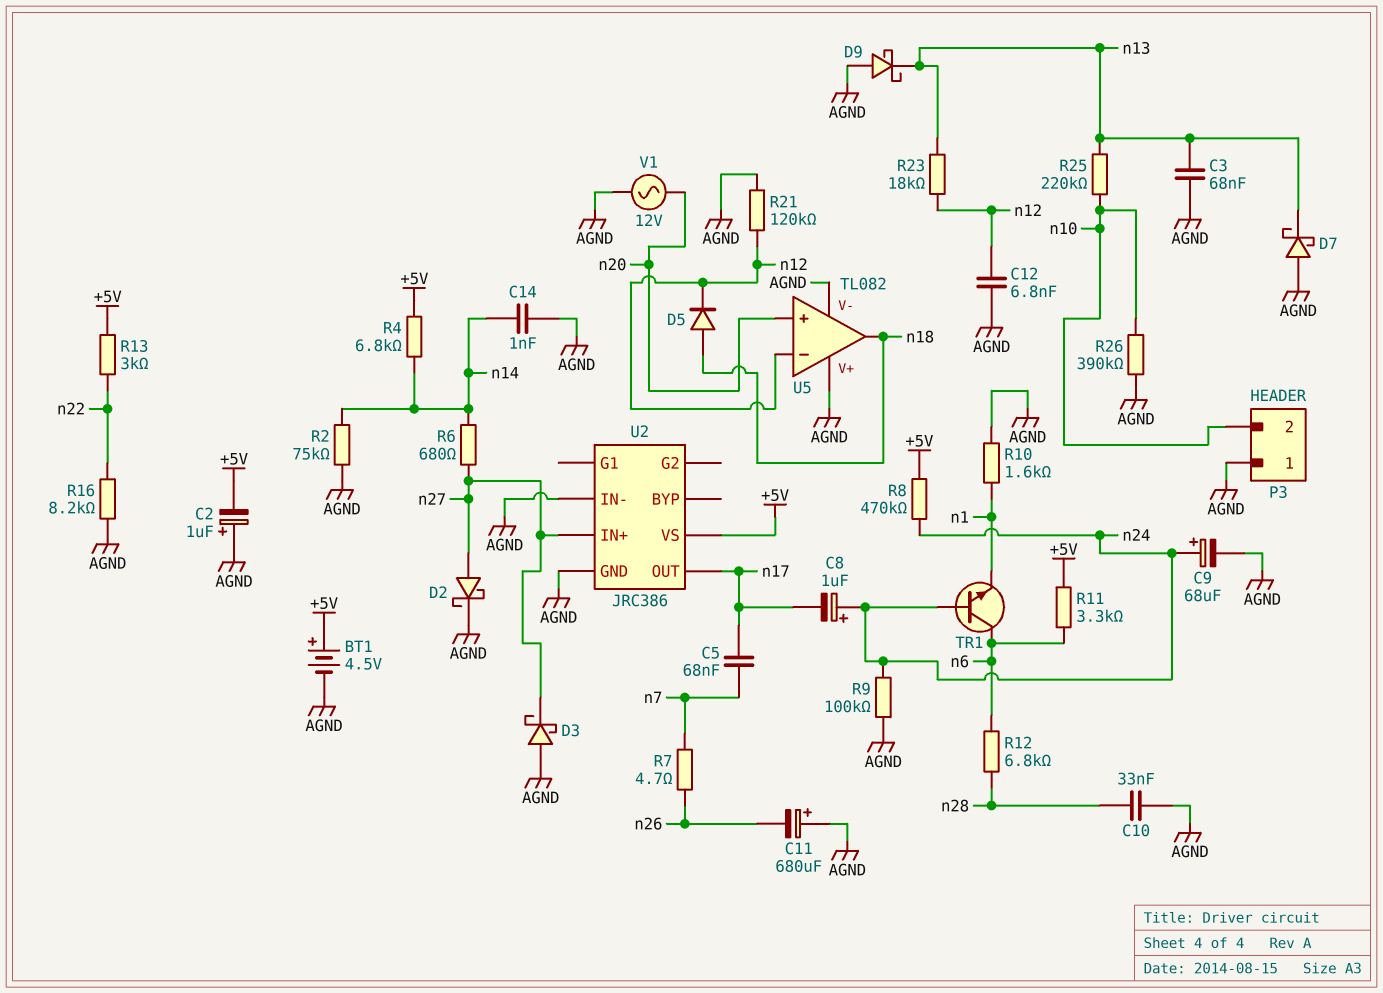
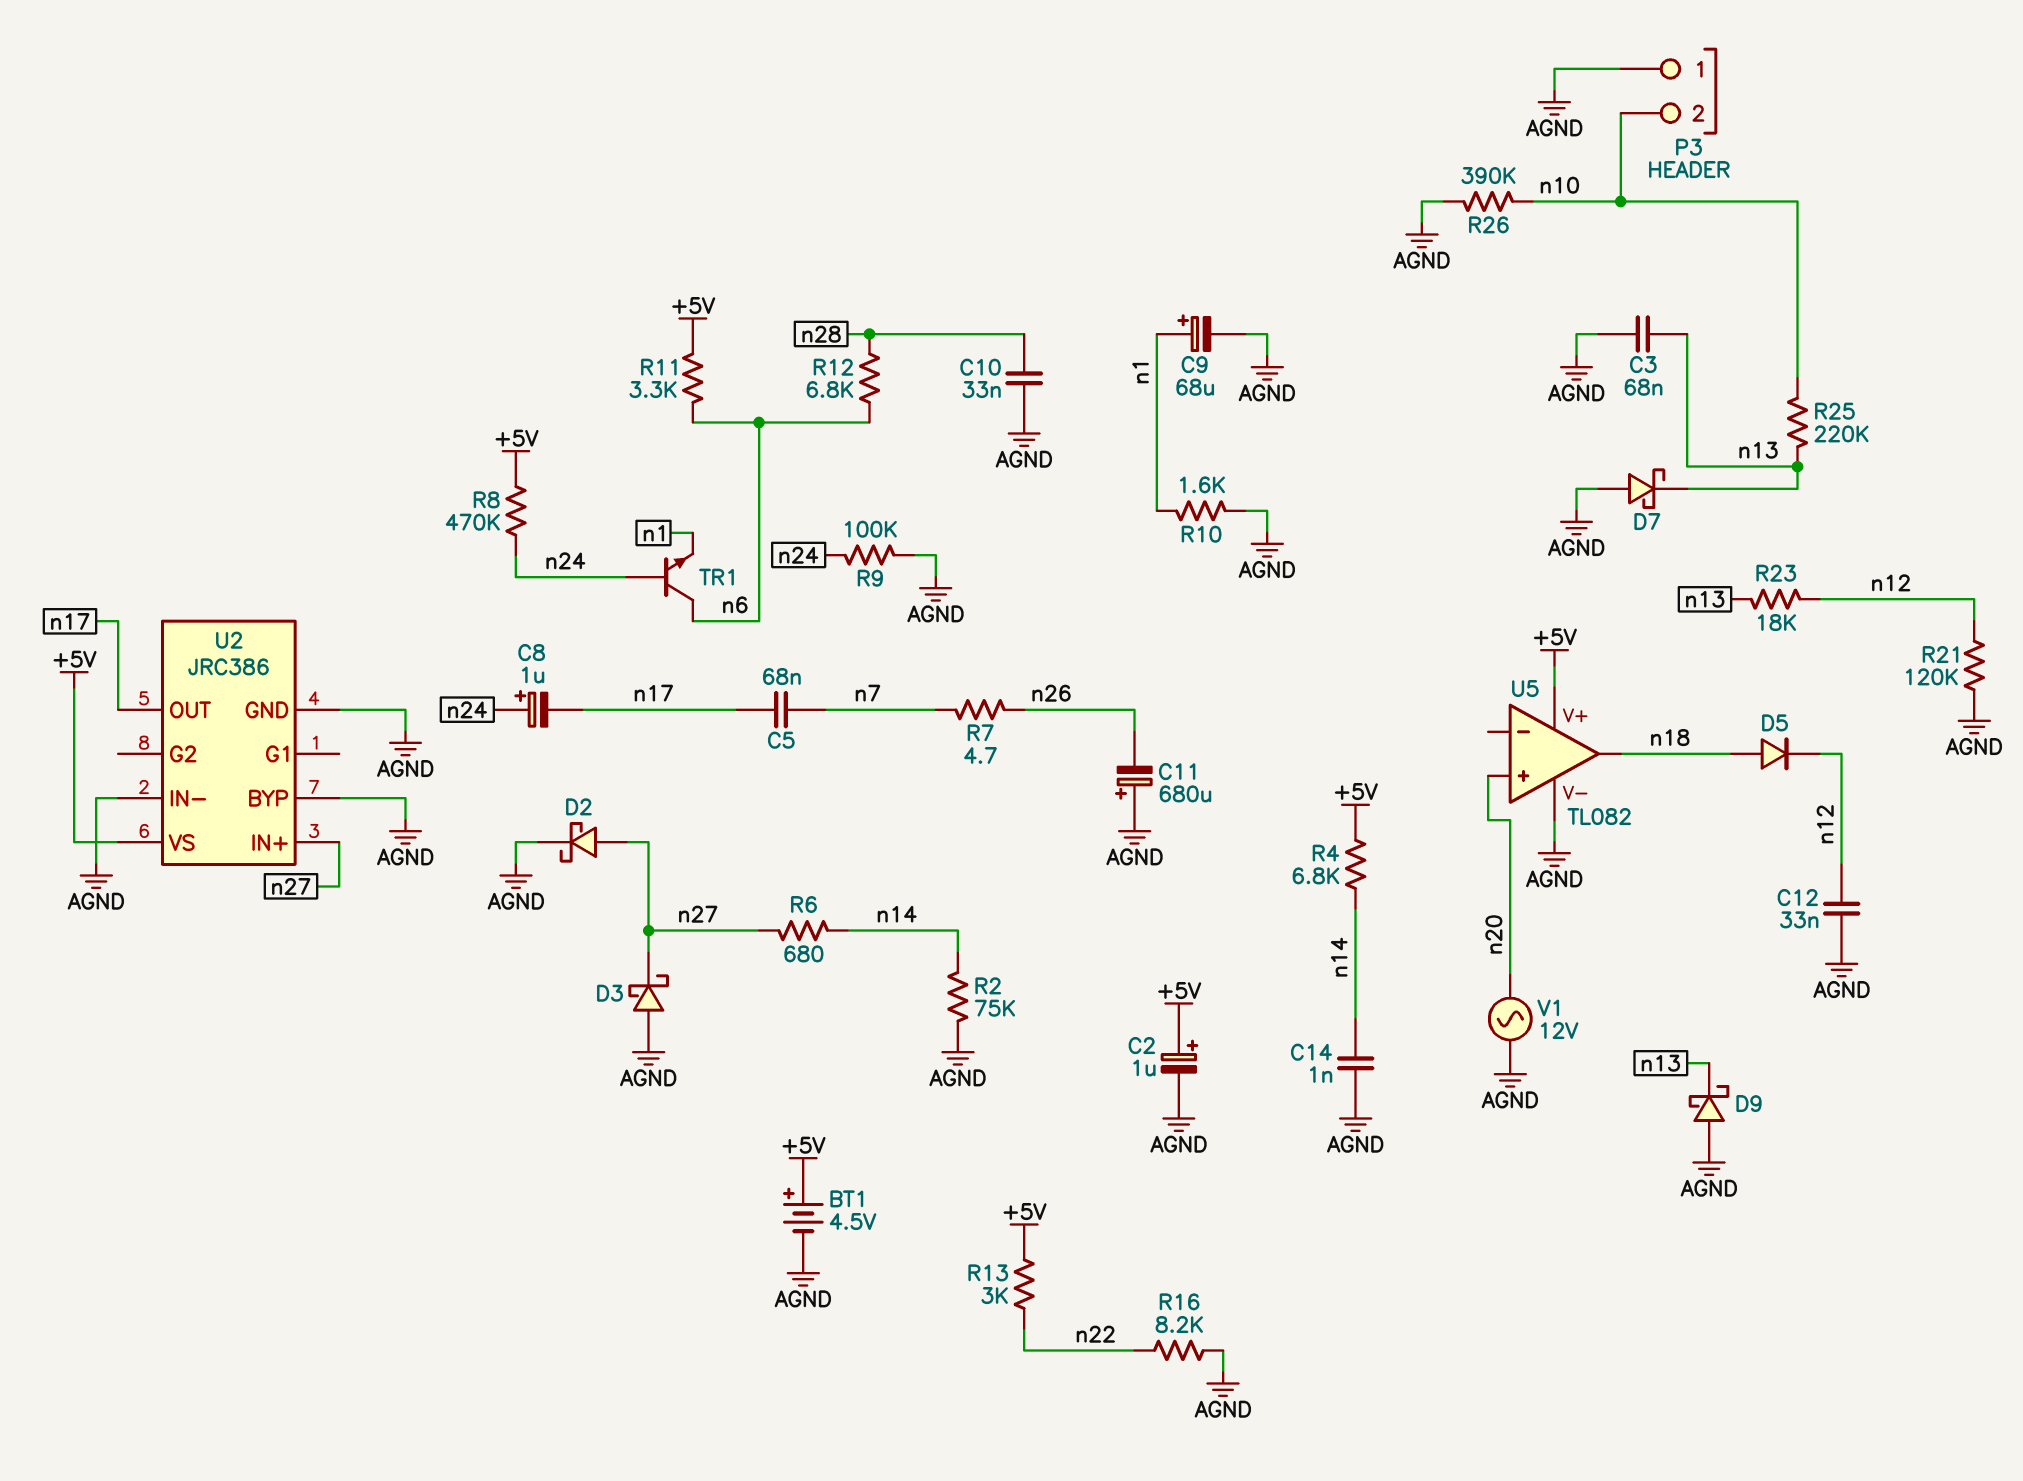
C2: 1uF (plus AGND, minus +5V) -> 1uF (plus +5V, minus AGND)
C9: 68uF (plus n24, minus AGND) -> 68uF (plus n1, minus AGND)
C12: 6.8nF (AGND, n12) -> 33nF (AGND, n12)
U2 pin BYP: none -> AGND
U5 pin V+: AGND -> +5V
U5 pin in-: n12 -> none

